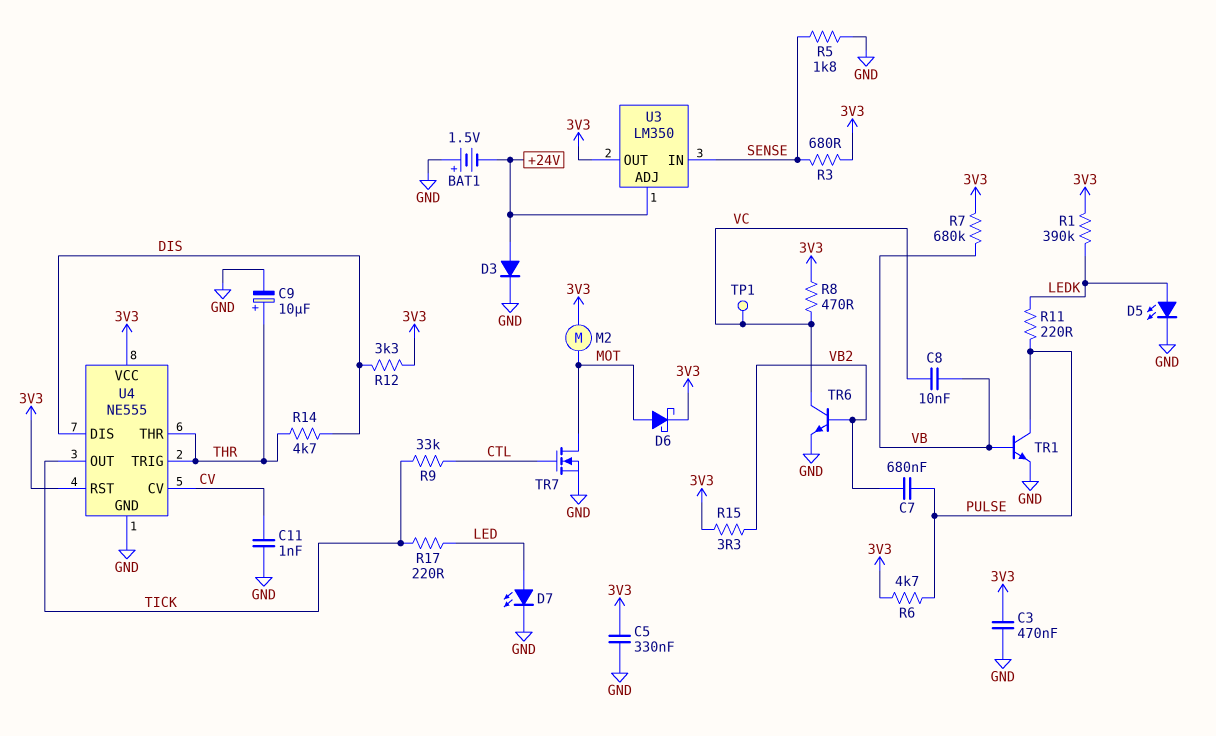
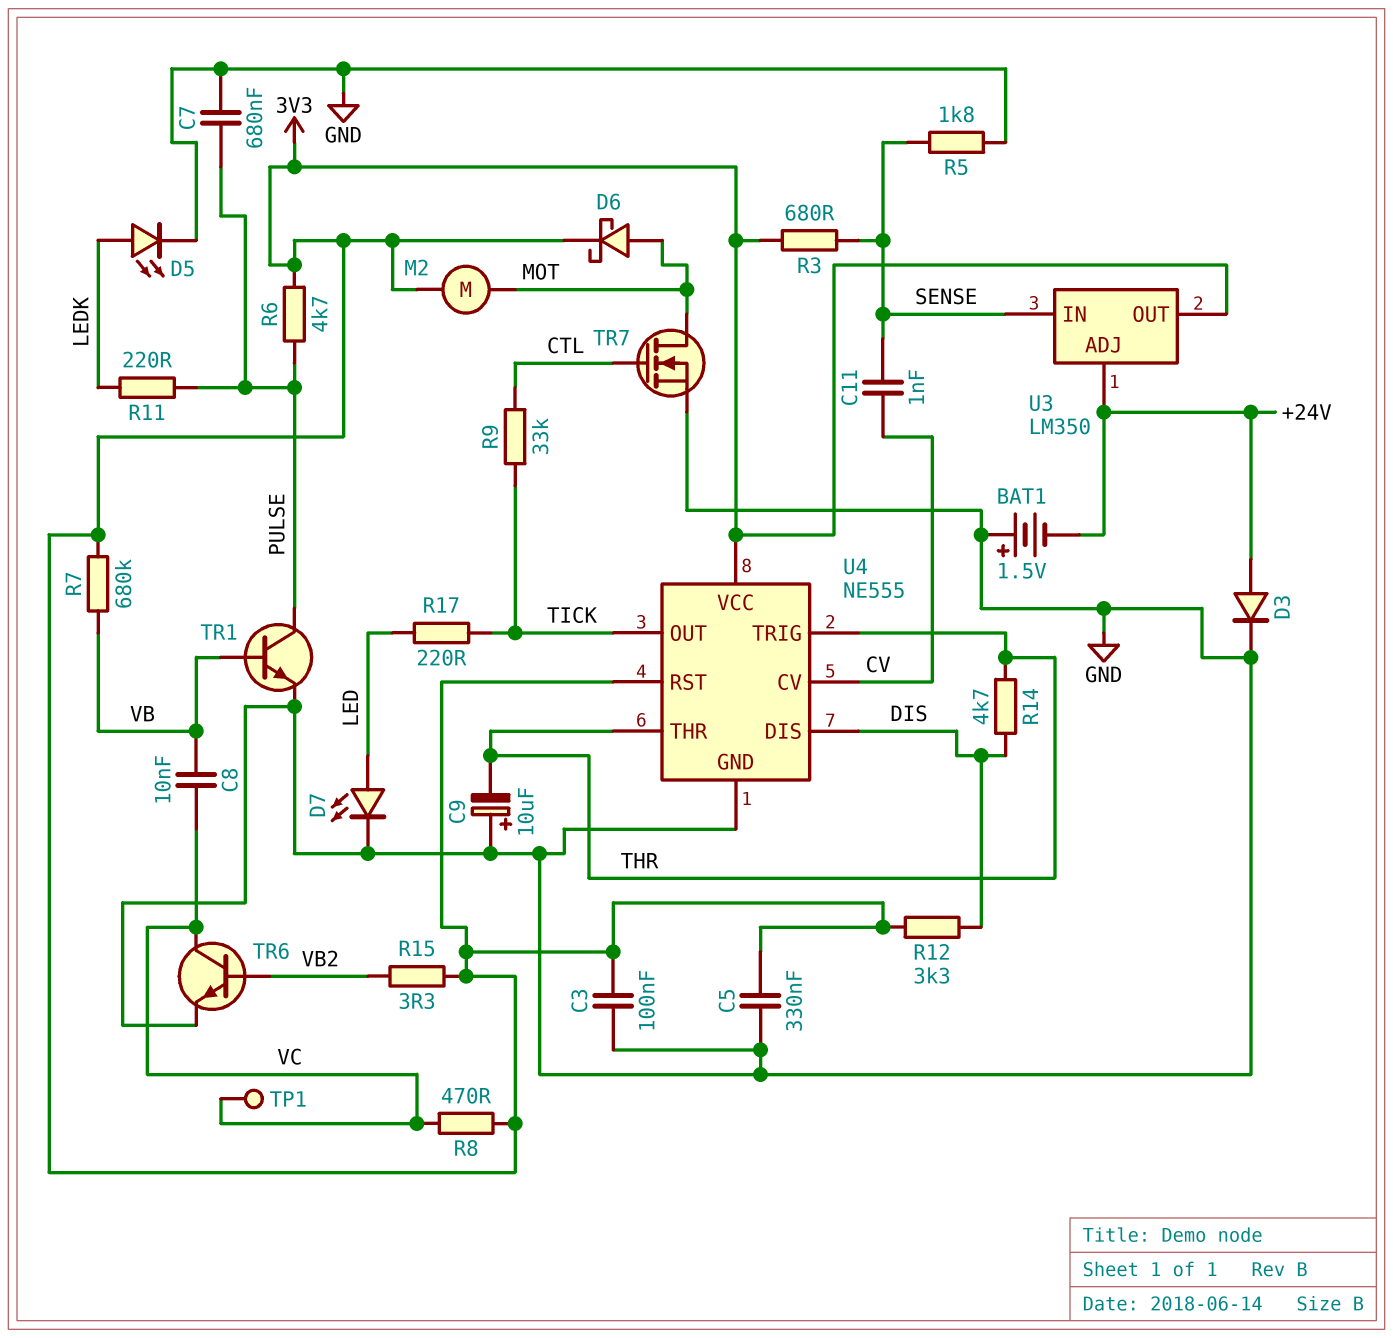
C3: 470nF (3V3, GND) -> 100nF (3V3, GND)
C7: 680nF (PULSE, VB2) -> 680nF (GND, PULSE)
C9: 10uF (plus THR, minus GND) -> 10uF (plus GND, minus THR)
C11: 1nF (CV, GND) -> 1nF (CV, SENSE)
R1: 390k (3V3, LEDK) -> none

